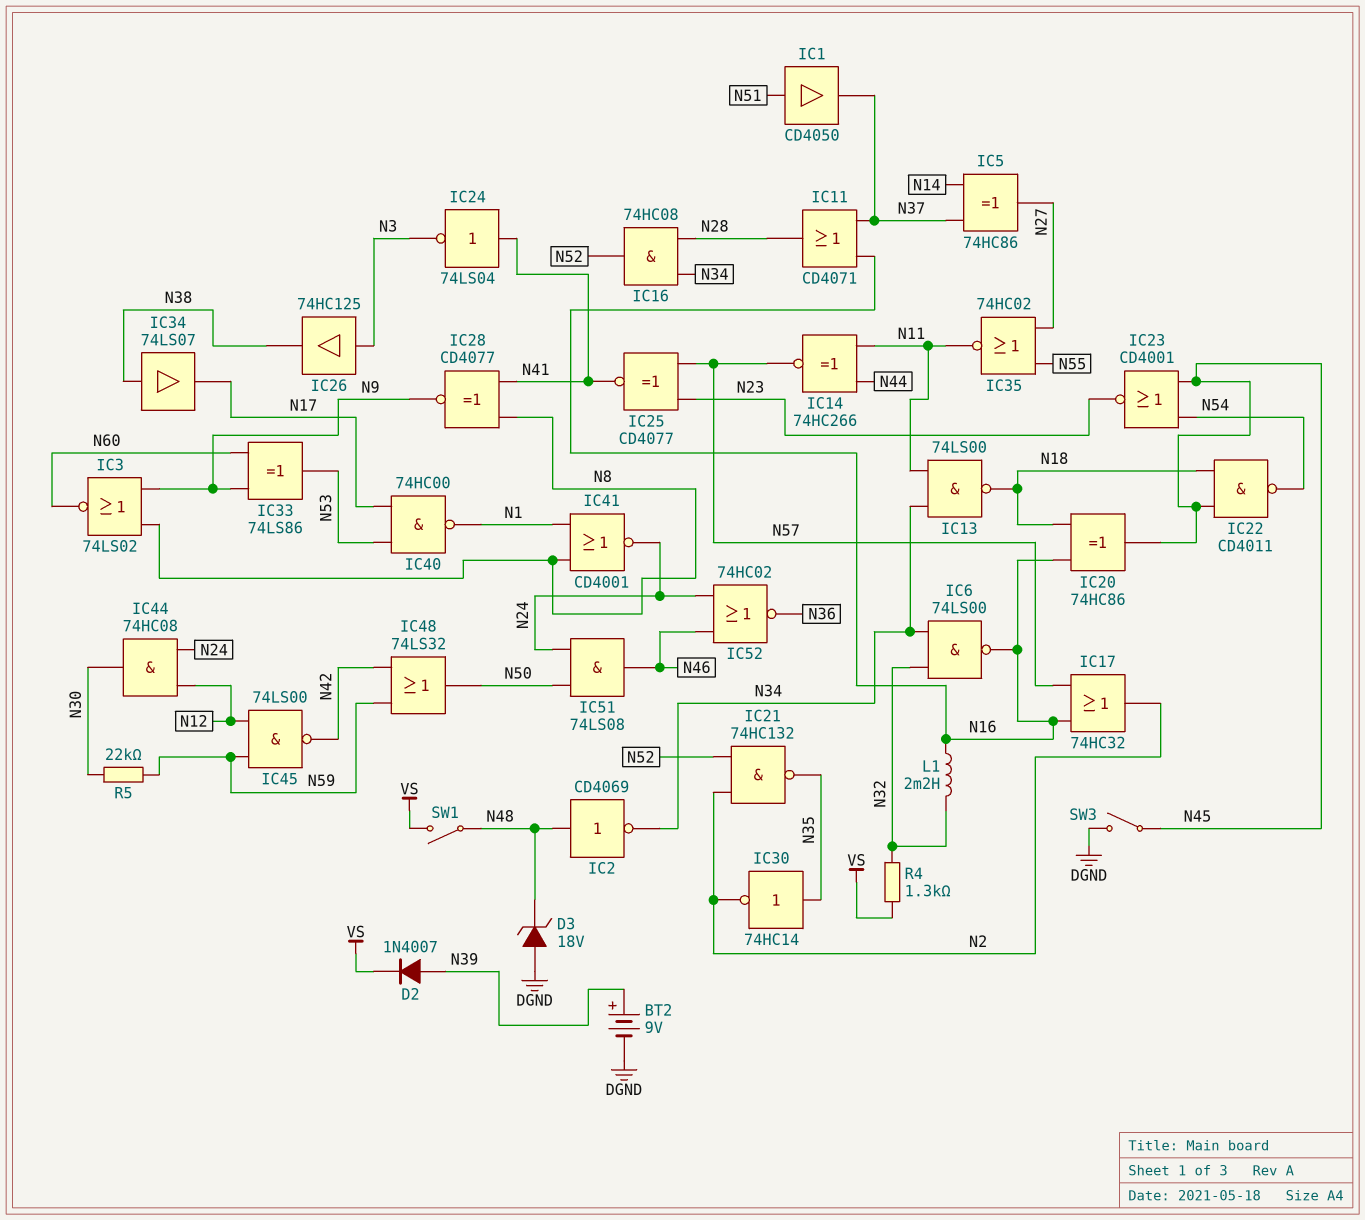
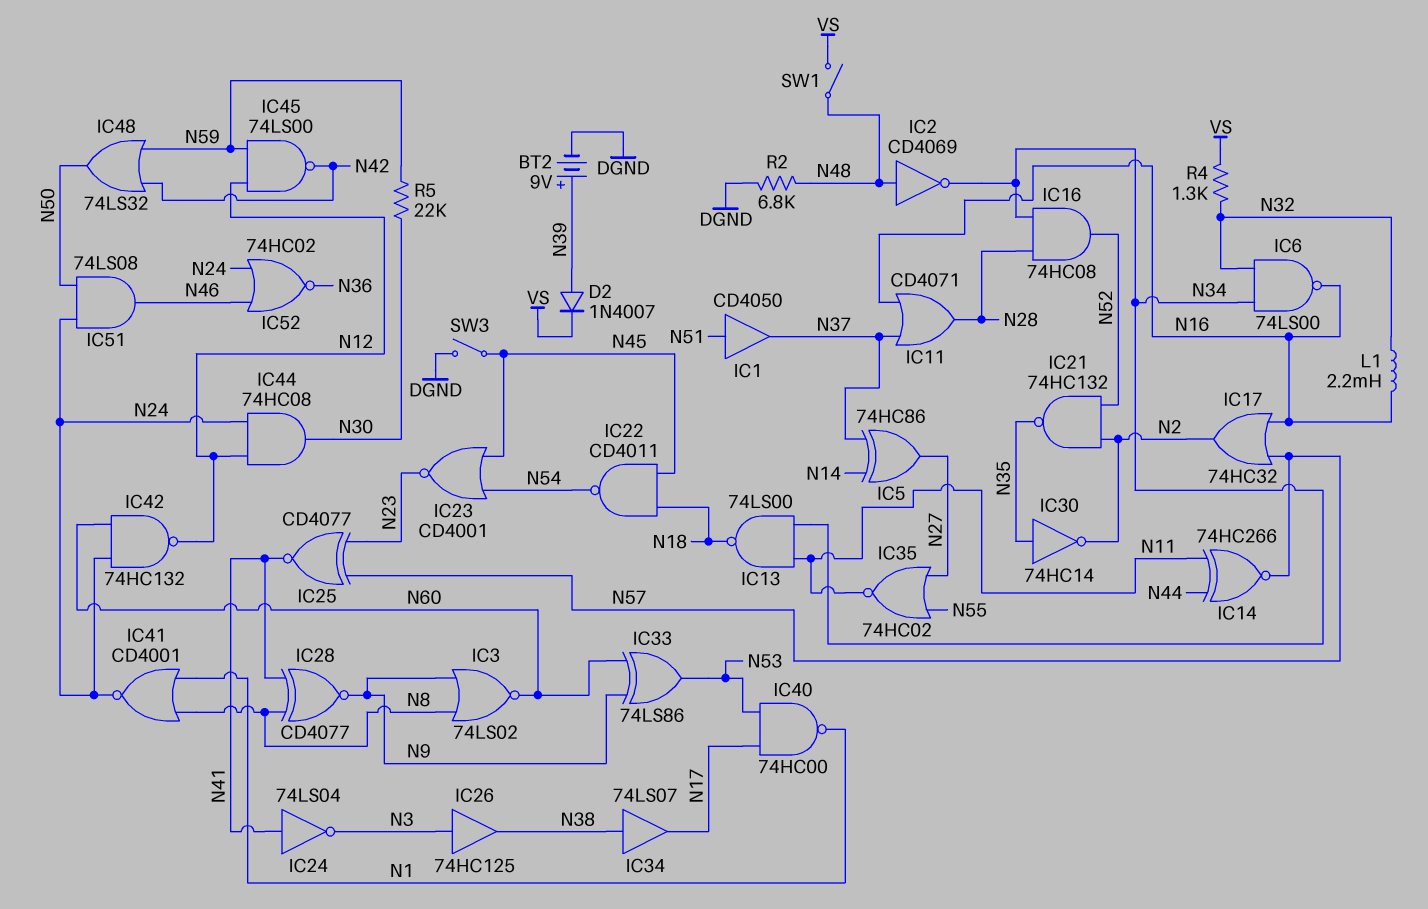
D3: zener 18V (A DGND, K N48) -> none
IC20: XOR 74HC86 (in N16, in N18, out N45) -> none
IC42: none -> NAND 74HC132 (in N24, in N60, out N12)
R2: none -> 6.8k (DGND, N48)

